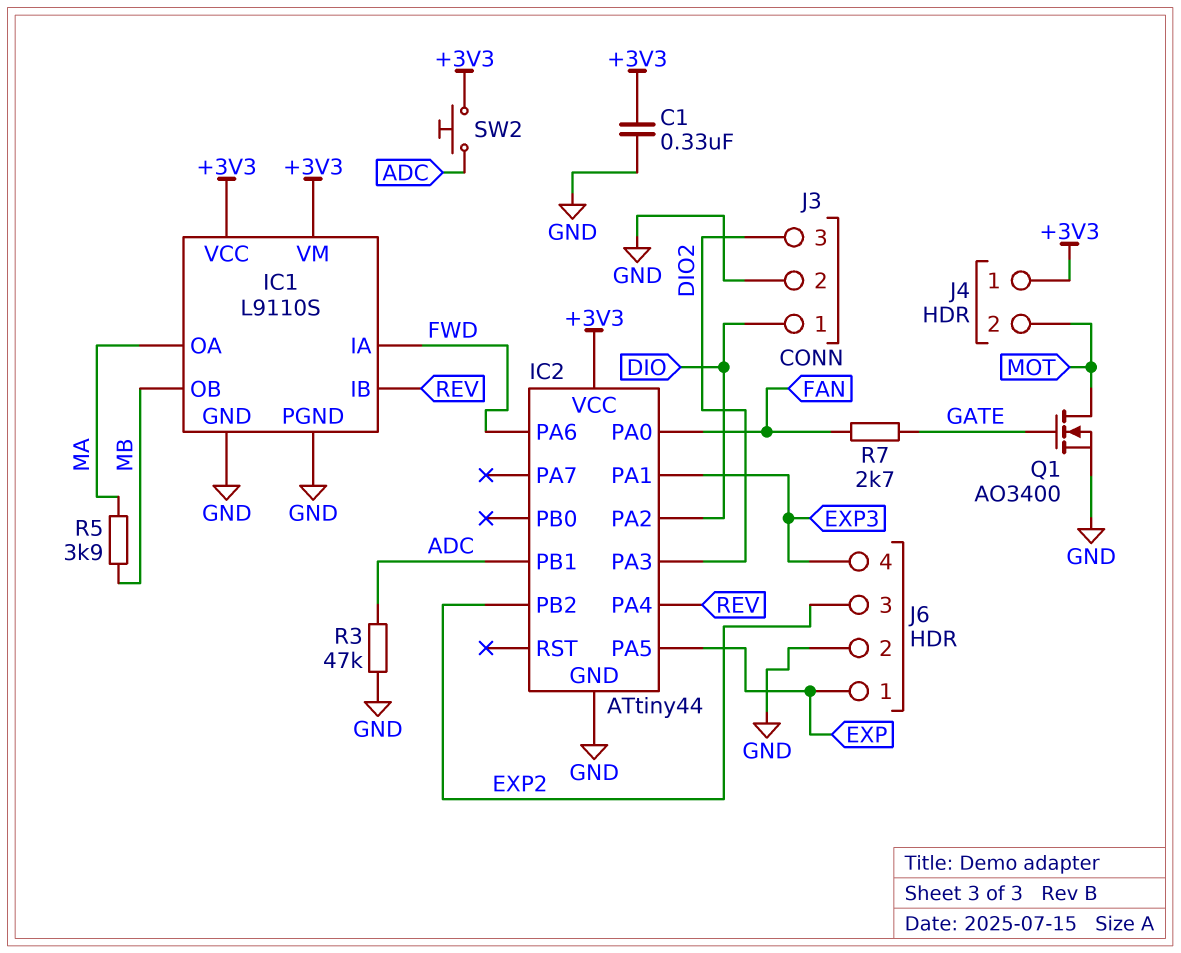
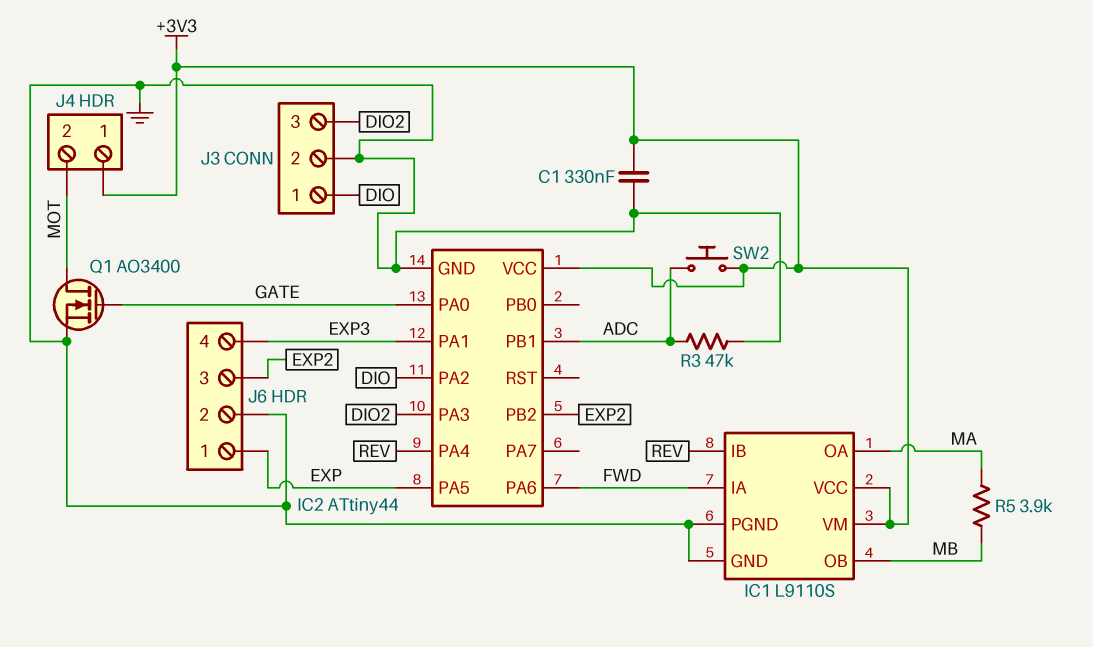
IC2 pin PA0: FAN -> GATE
R7: 2.7k (FAN, GATE) -> none

